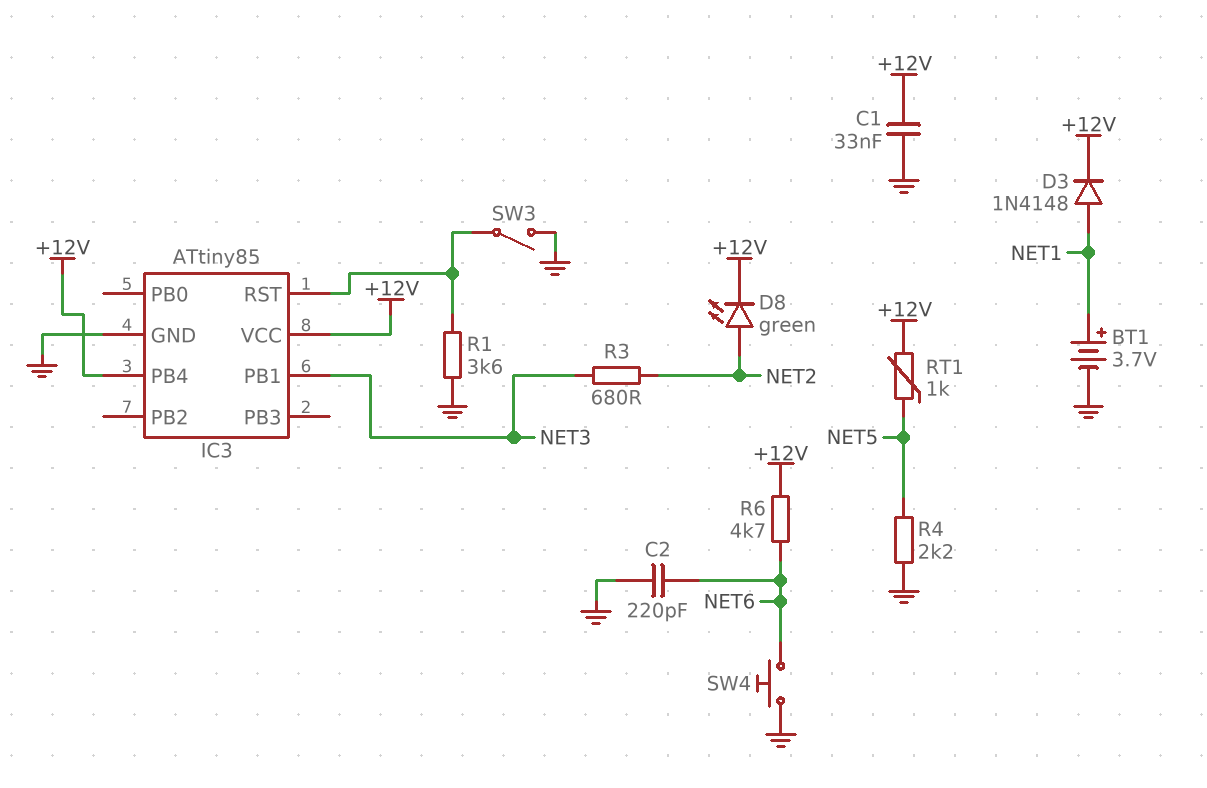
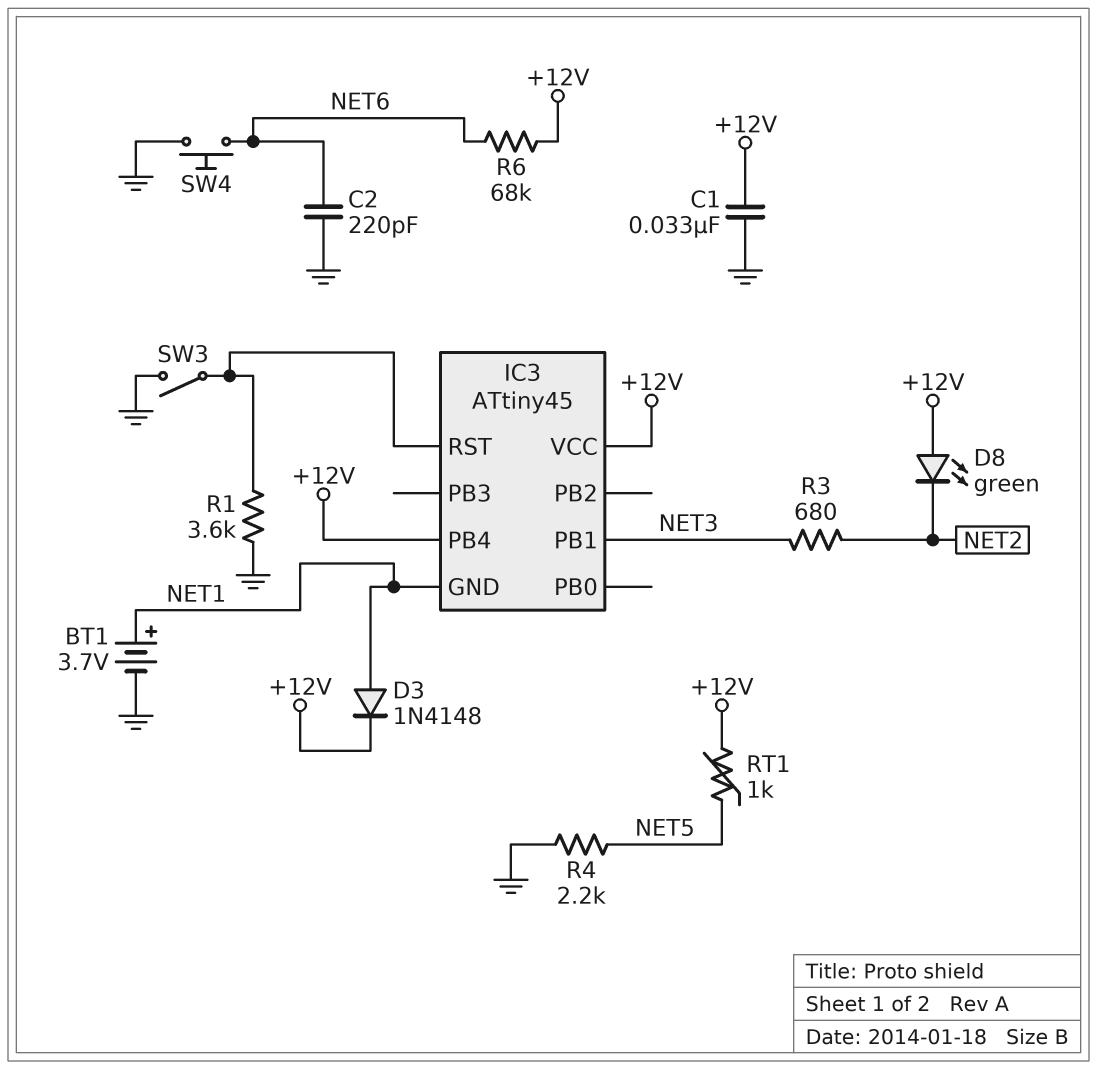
D8: LED green (A NET2, K +12V) -> LED green (A +12V, K NET2)
IC3: ATtiny85 -> ATtiny45
IC3 pin GND: GND -> NET1
R6: 4.7k (+12V, NET6) -> 68k (+12V, NET6)

